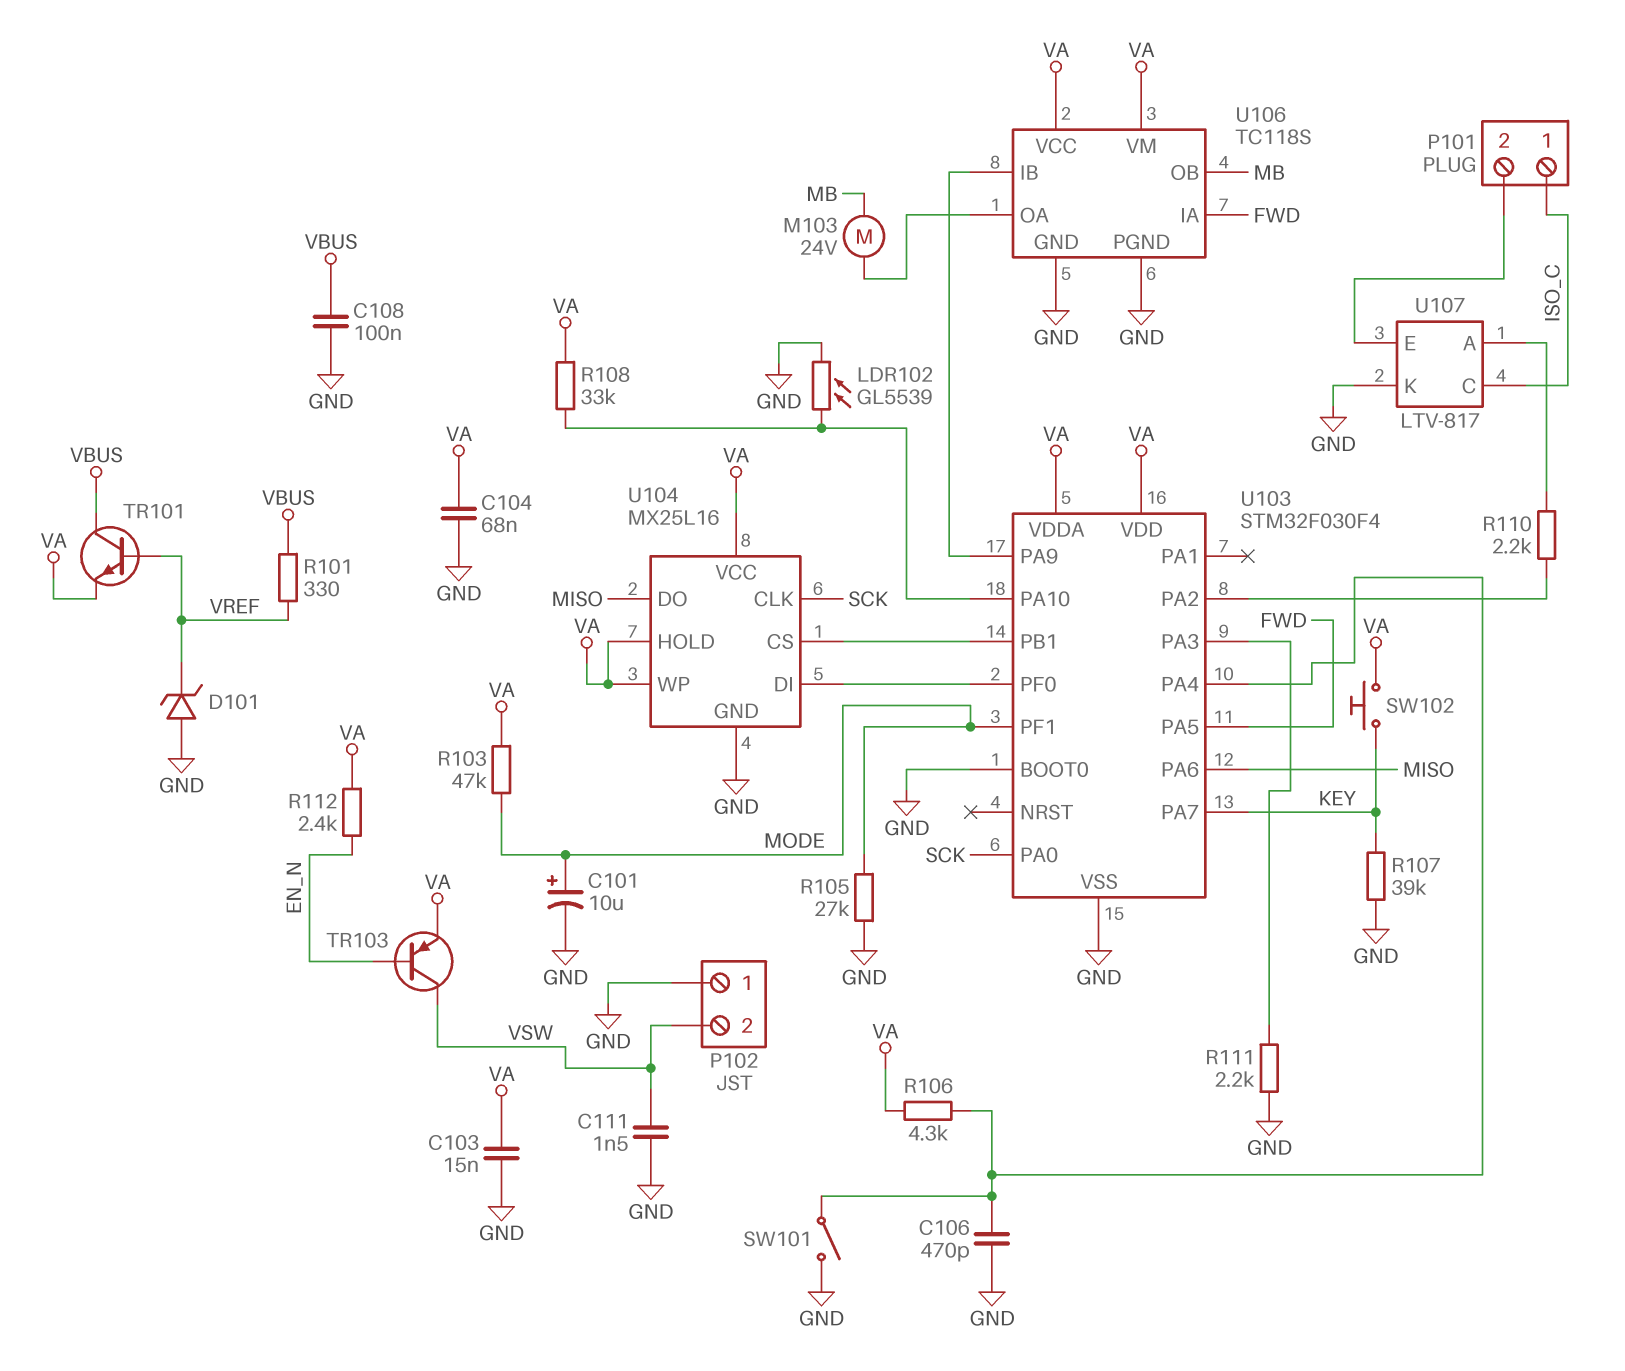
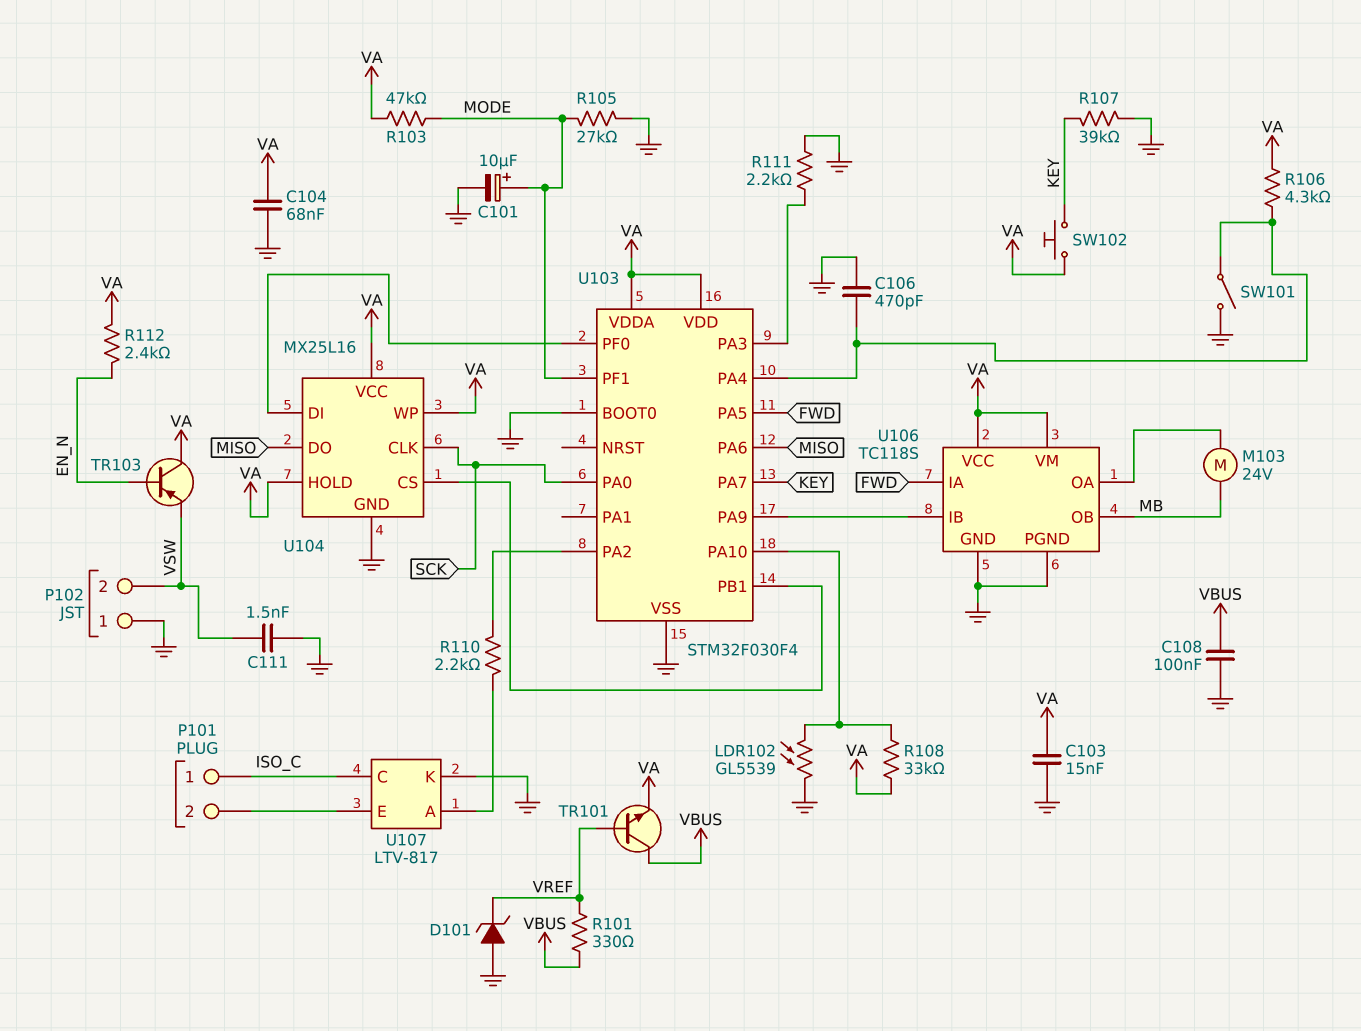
TR103: PNP (B EN_N, C VSW, E VA) -> PNP (B EN_N, C VA, E VSW)

